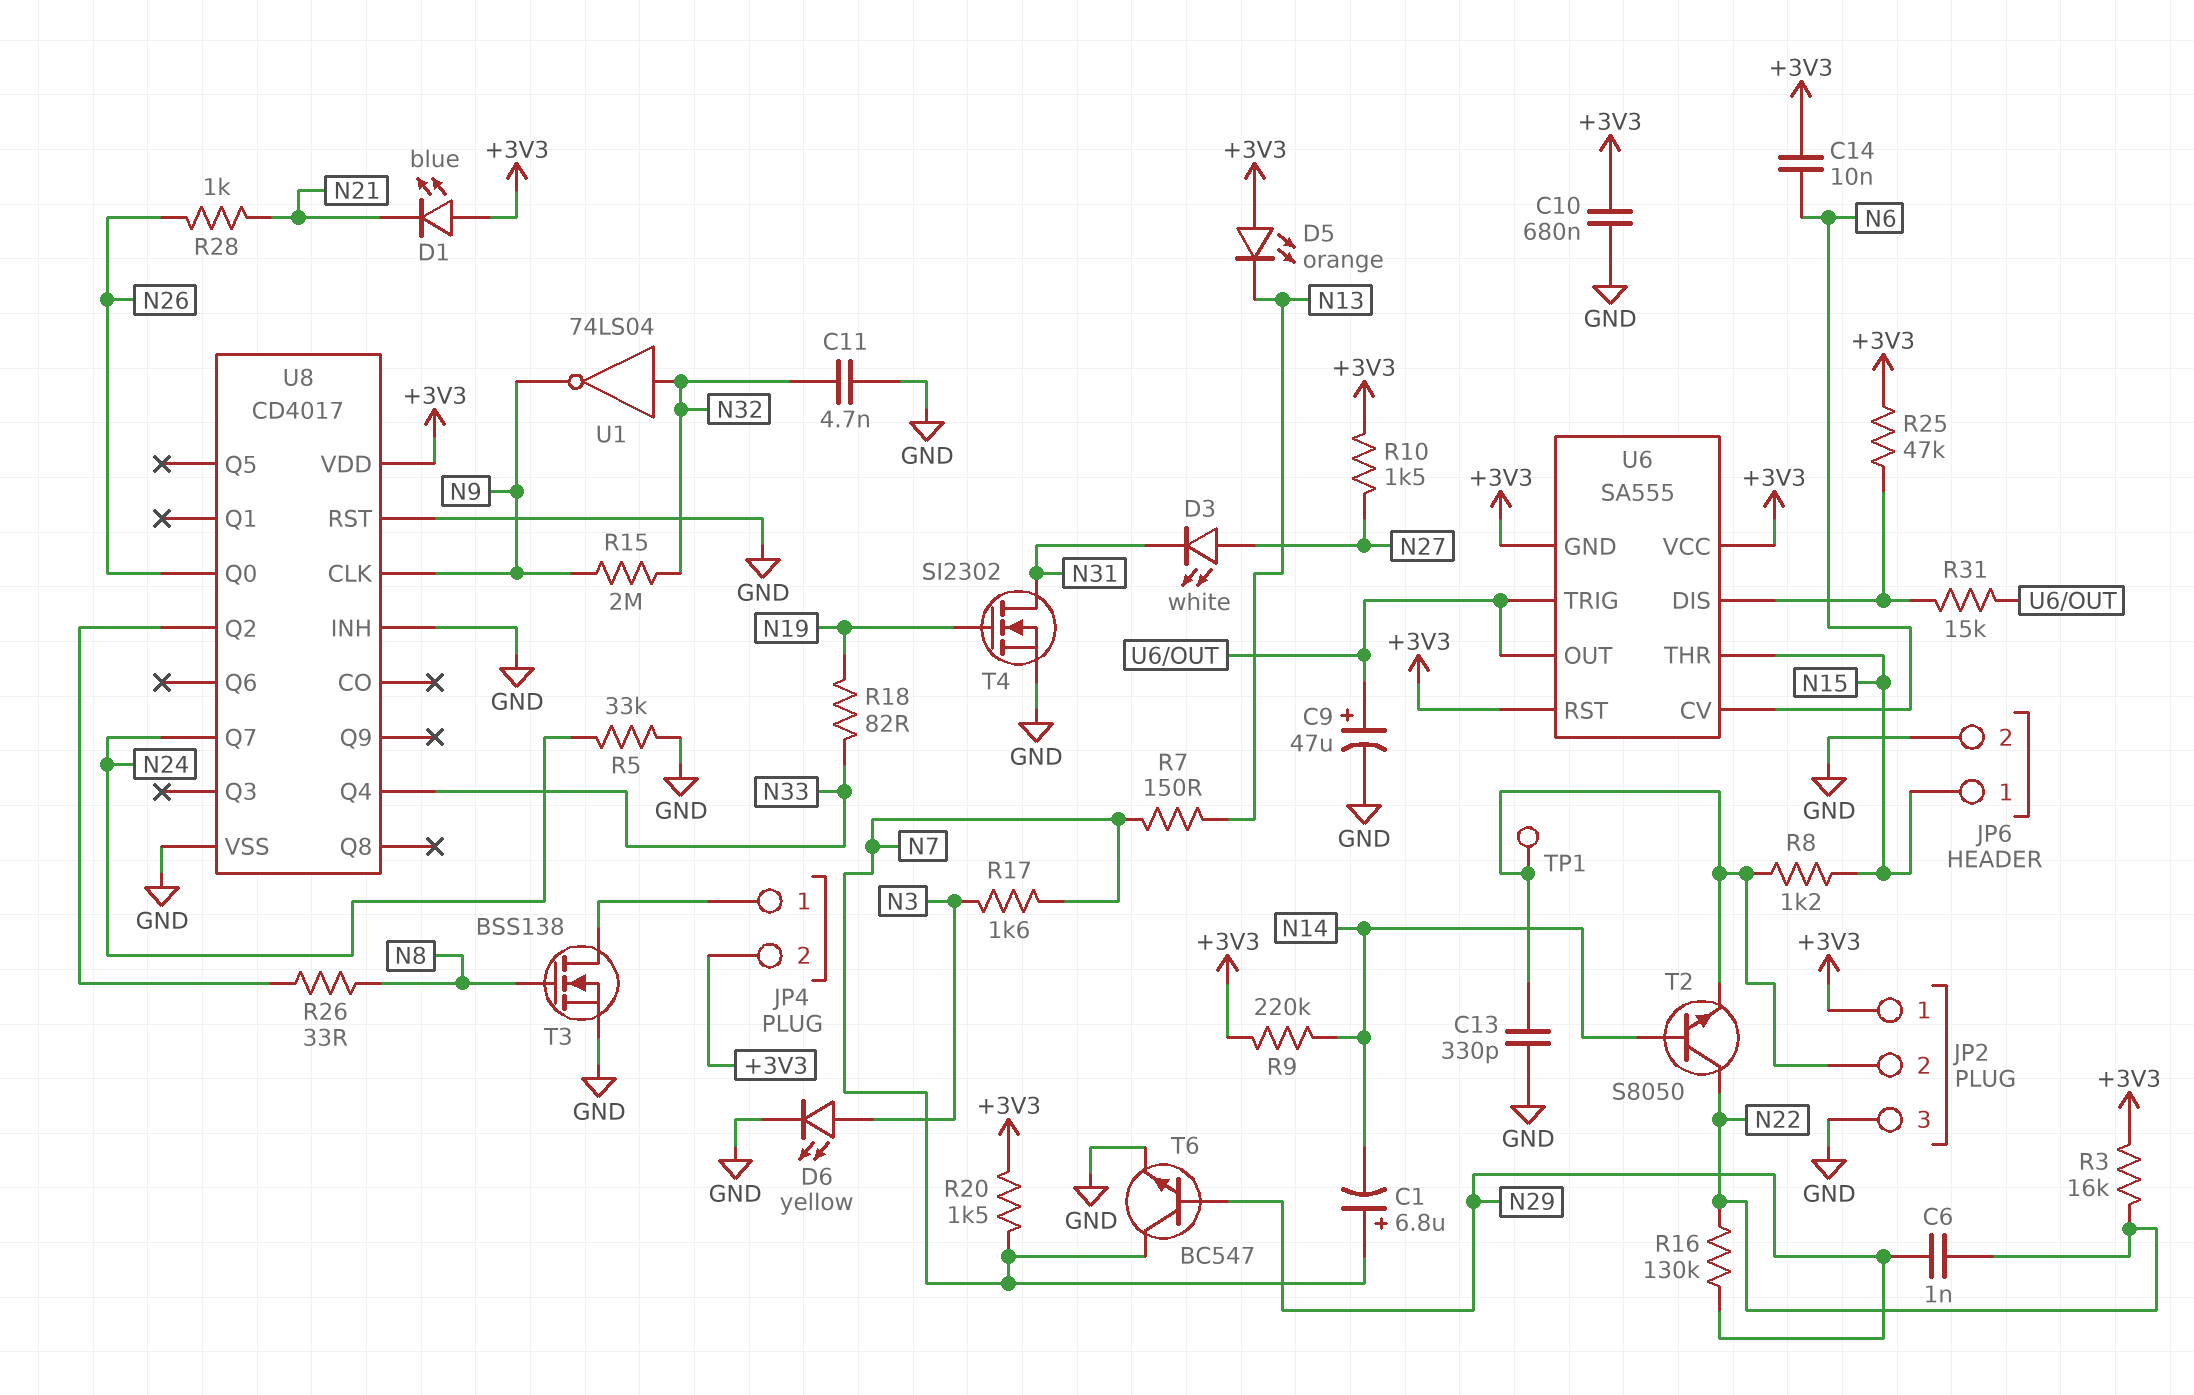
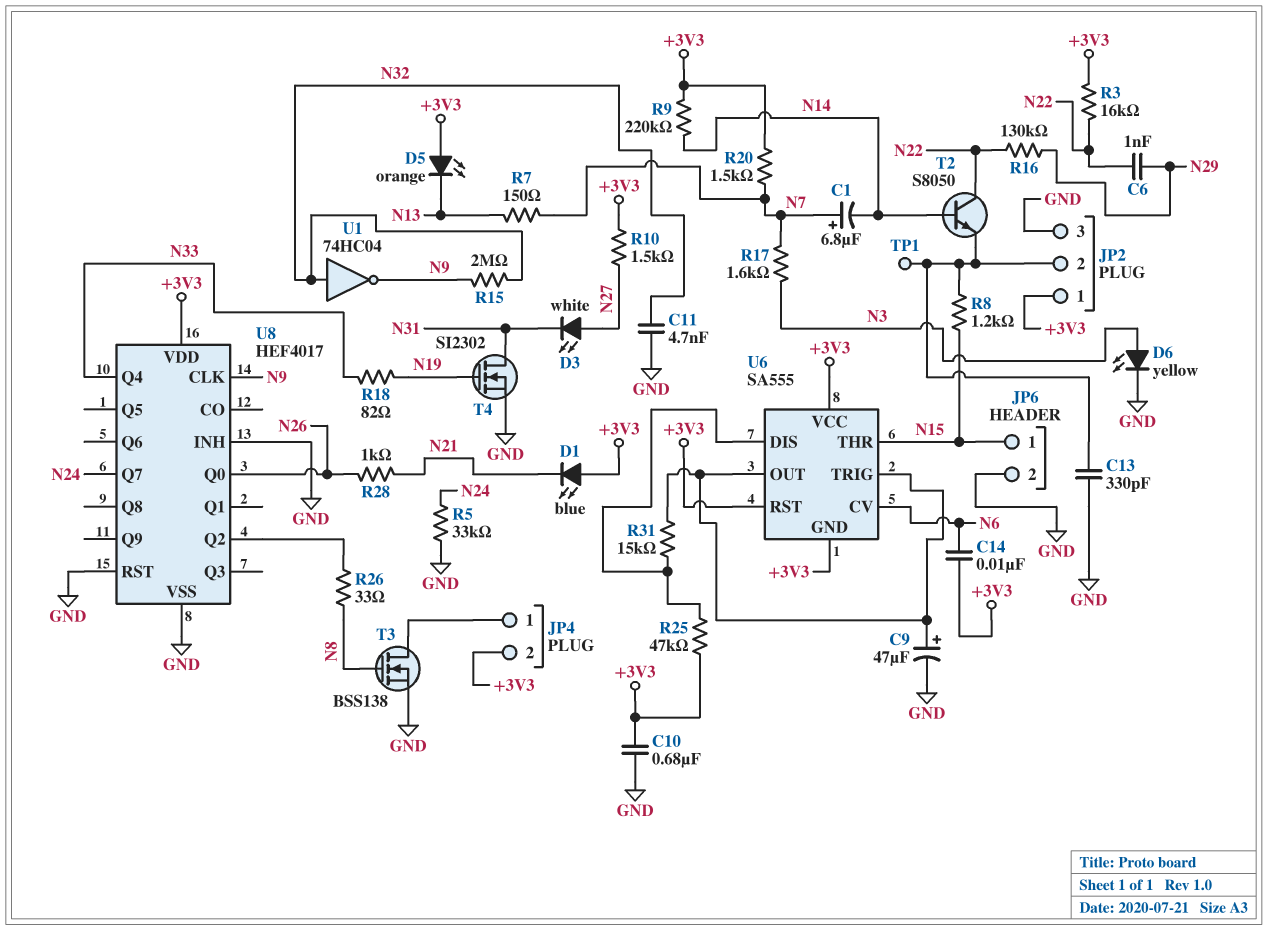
T6: NPN BC547 (B N29, C N7, E GND) -> none
U1: NOT 74LS04 (in N32, out N9) -> NOT 74HC04 (in N32, out N9)
U8: CD4017 -> HEF4017

